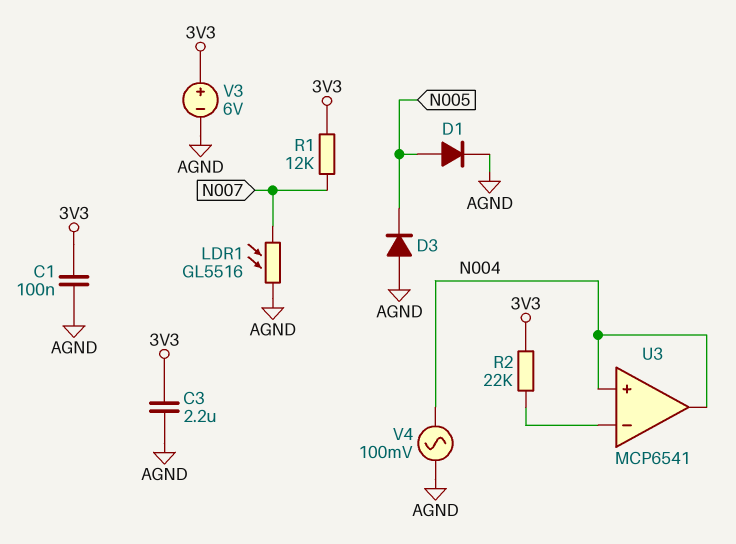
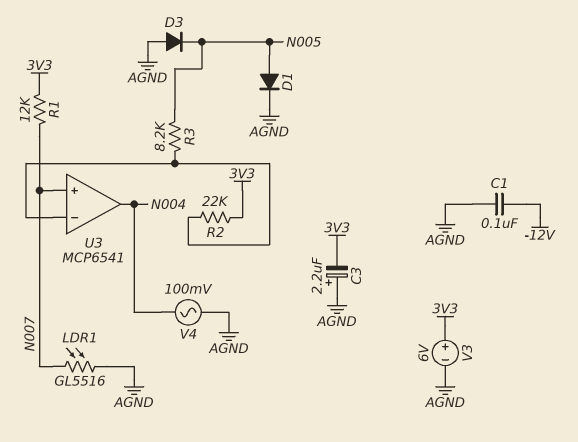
C1: 100nF (3V3, AGND) -> 100nF (-12V, AGND)
C3: 2.2uF (3V3, AGND) -> 2.2uF (plus AGND, minus 3V3)
R3: none -> 8.2k (N005, U3/in-)
U3 pin in+: N004 -> N007

